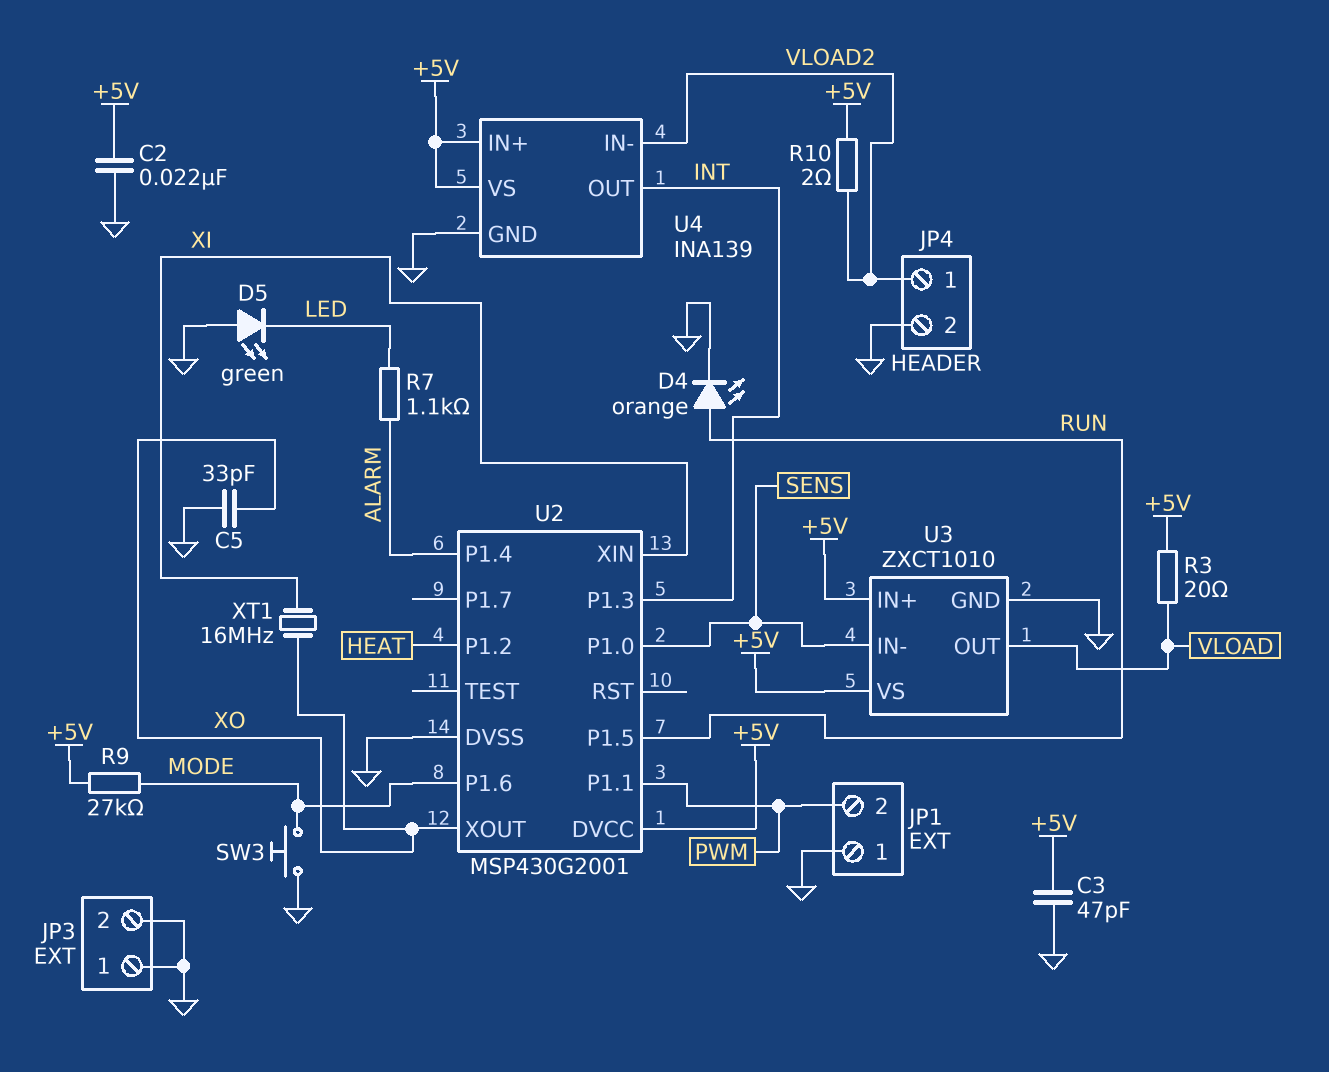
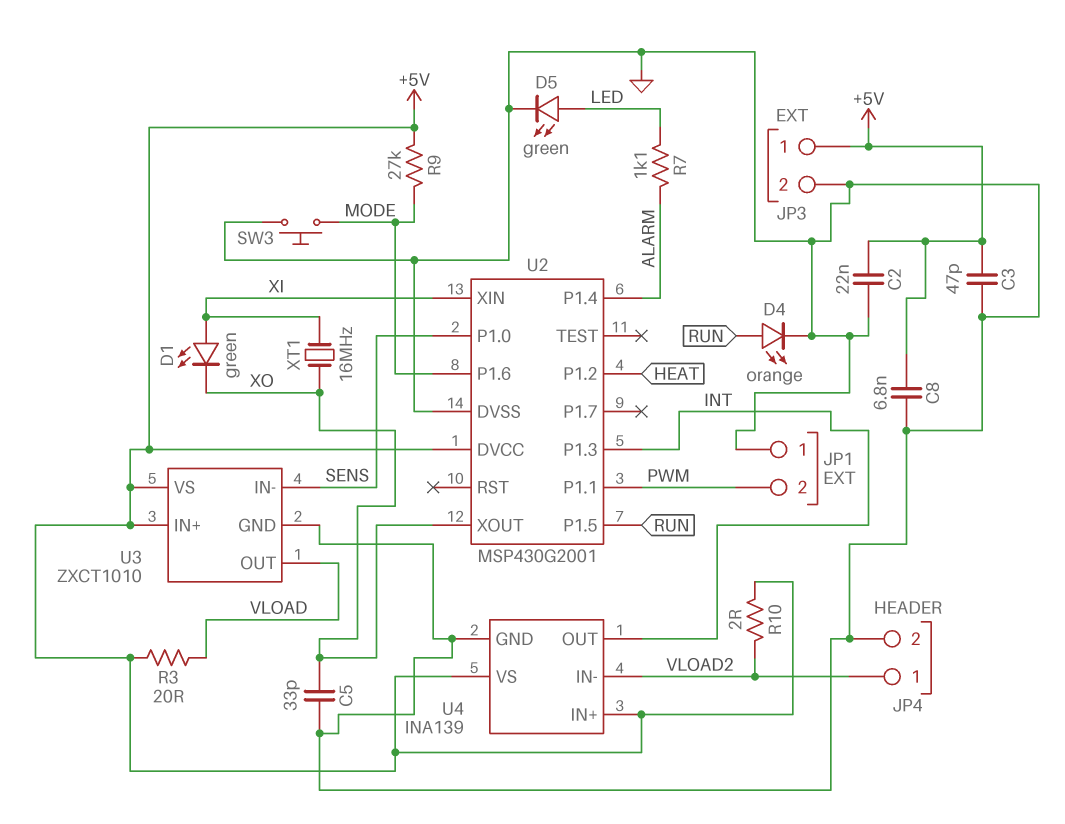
C8: none -> 6.8nF (+5V, GND)
D1: none -> LED green (A XI, K XO)
D5: LED green (A GND, K LED) -> LED green (A LED, K GND)
JP3 pin 1: GND -> +5V

